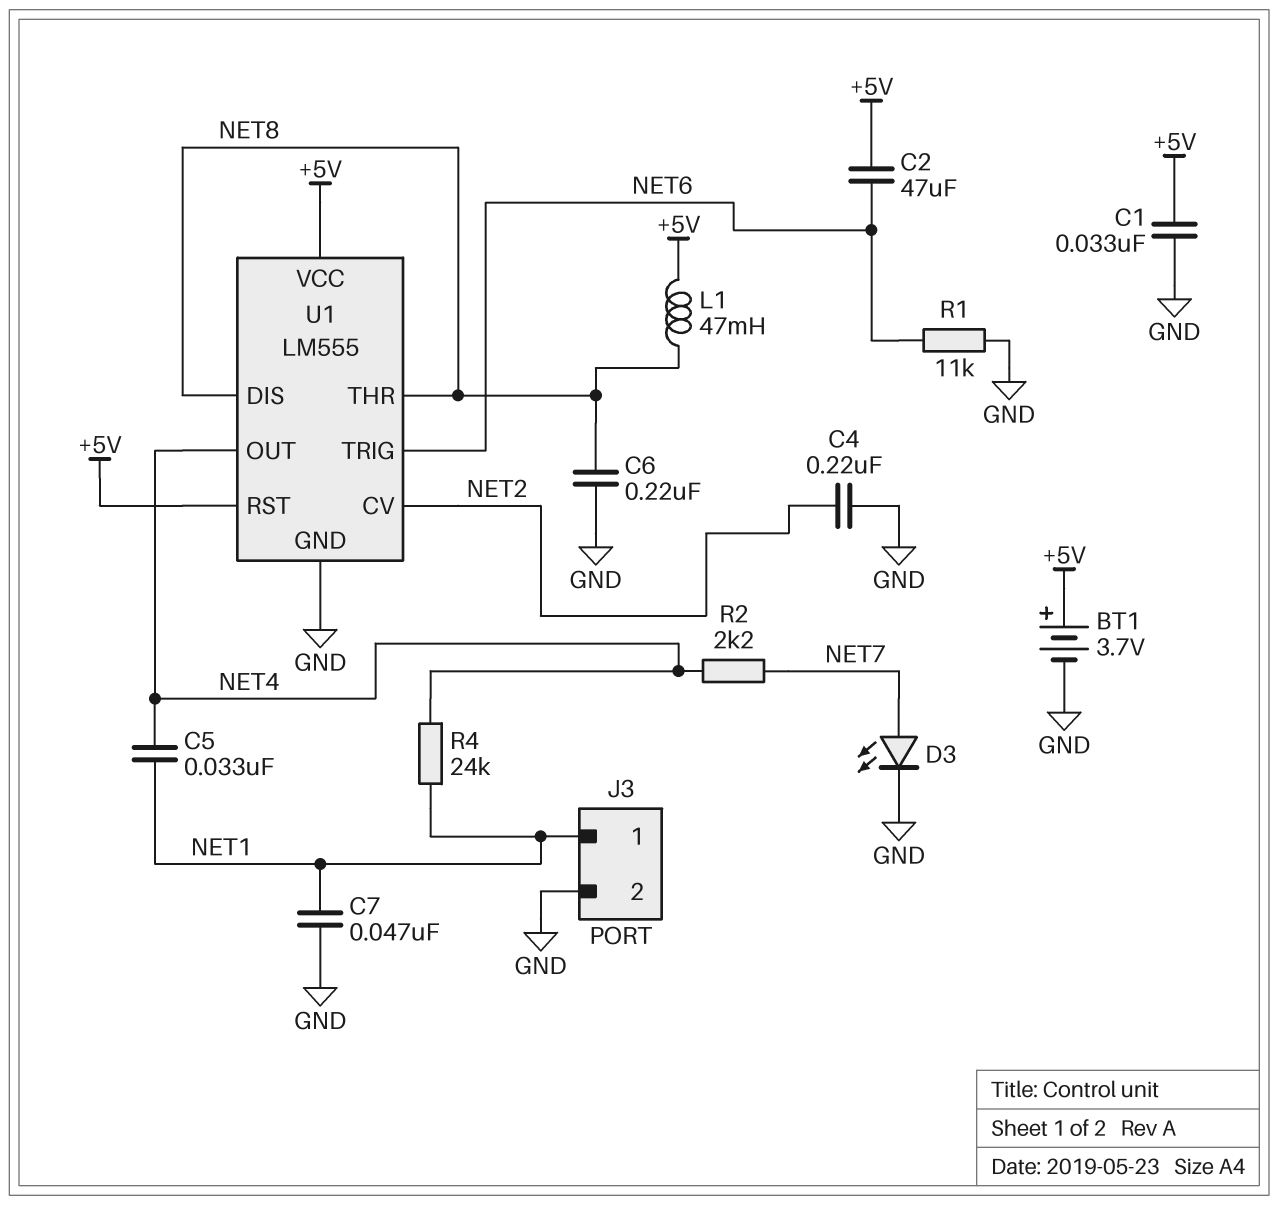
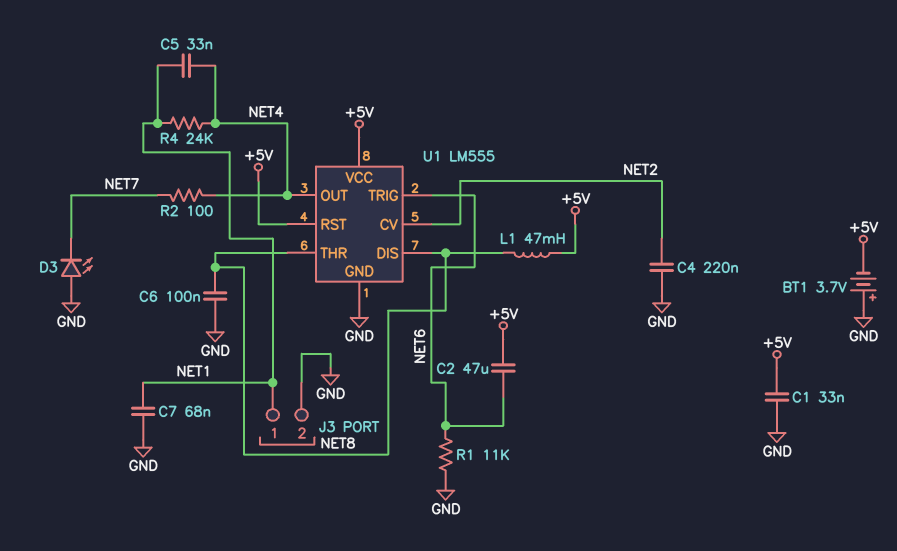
BT1: 3.7V (plus +5V, minus GND) -> 3.7V (plus GND, minus +5V)
C6: 220nF (GND, NET8) -> 100nF (GND, NET8)
C7: 47nF (GND, NET1) -> 68nF (GND, NET1)
D3: LED (A NET7, K GND) -> LED (A GND, K NET7)
R2: 2.2k (NET4, NET7) -> 100 (NET4, NET7)

